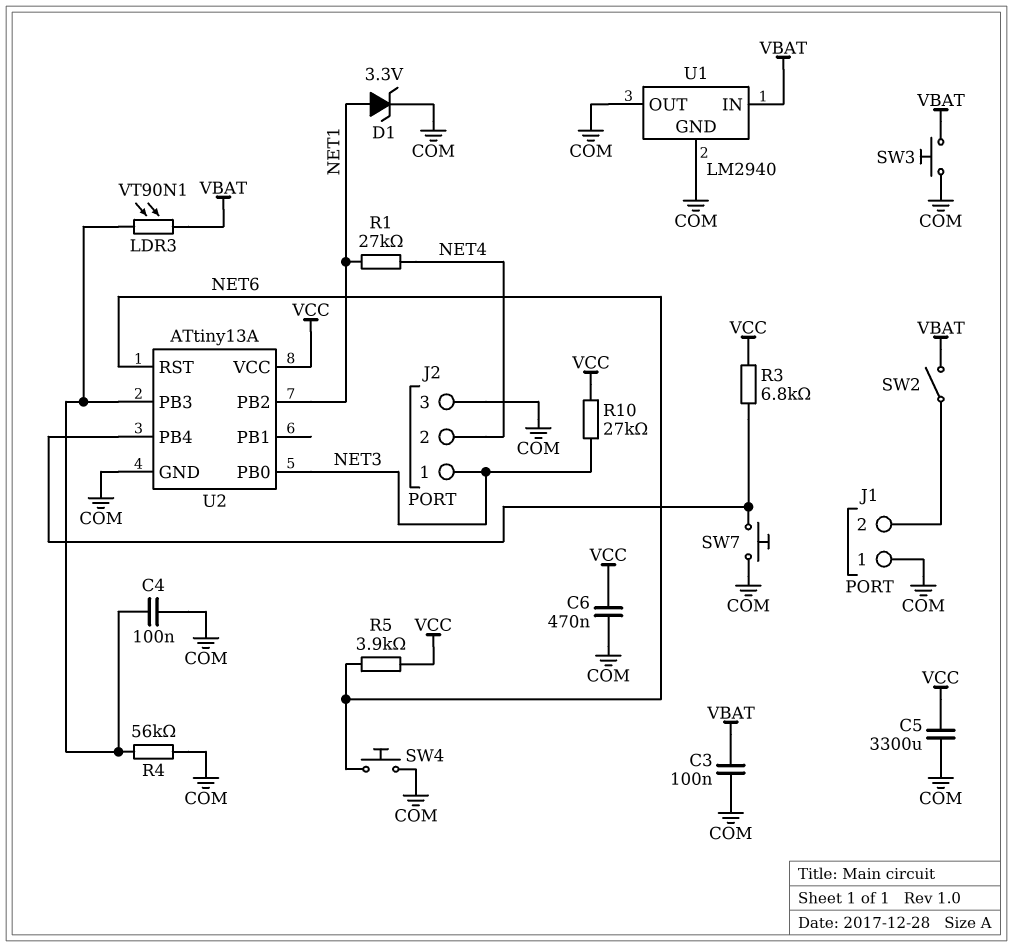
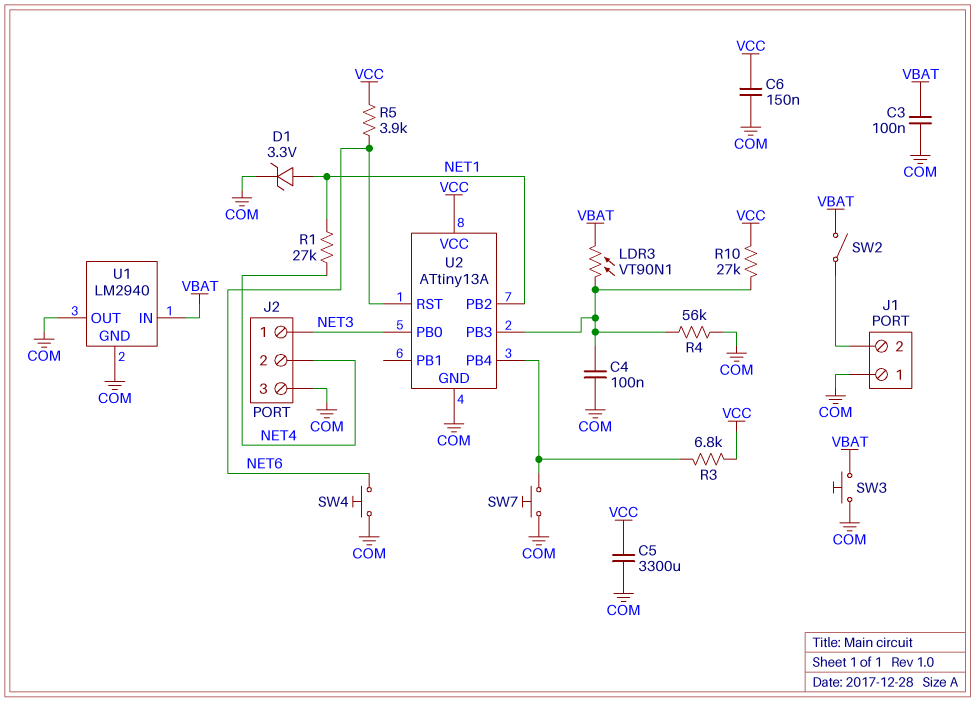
C6: 470nF (COM, VCC) -> 150nF (COM, VCC)
R10: 27k (NET3, VCC) -> 27k (U2/PB3, VCC)

